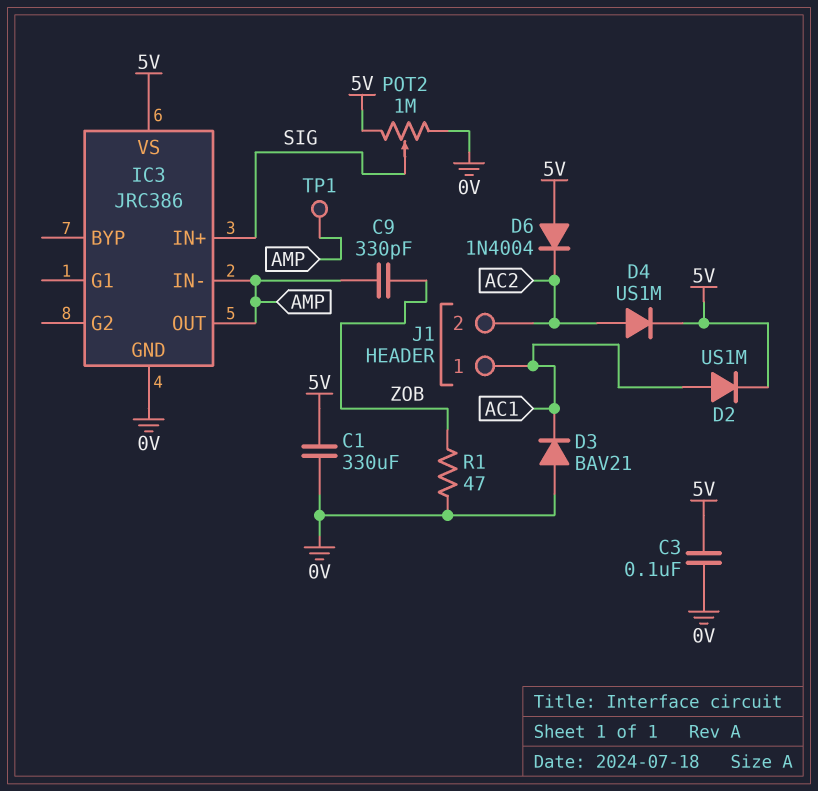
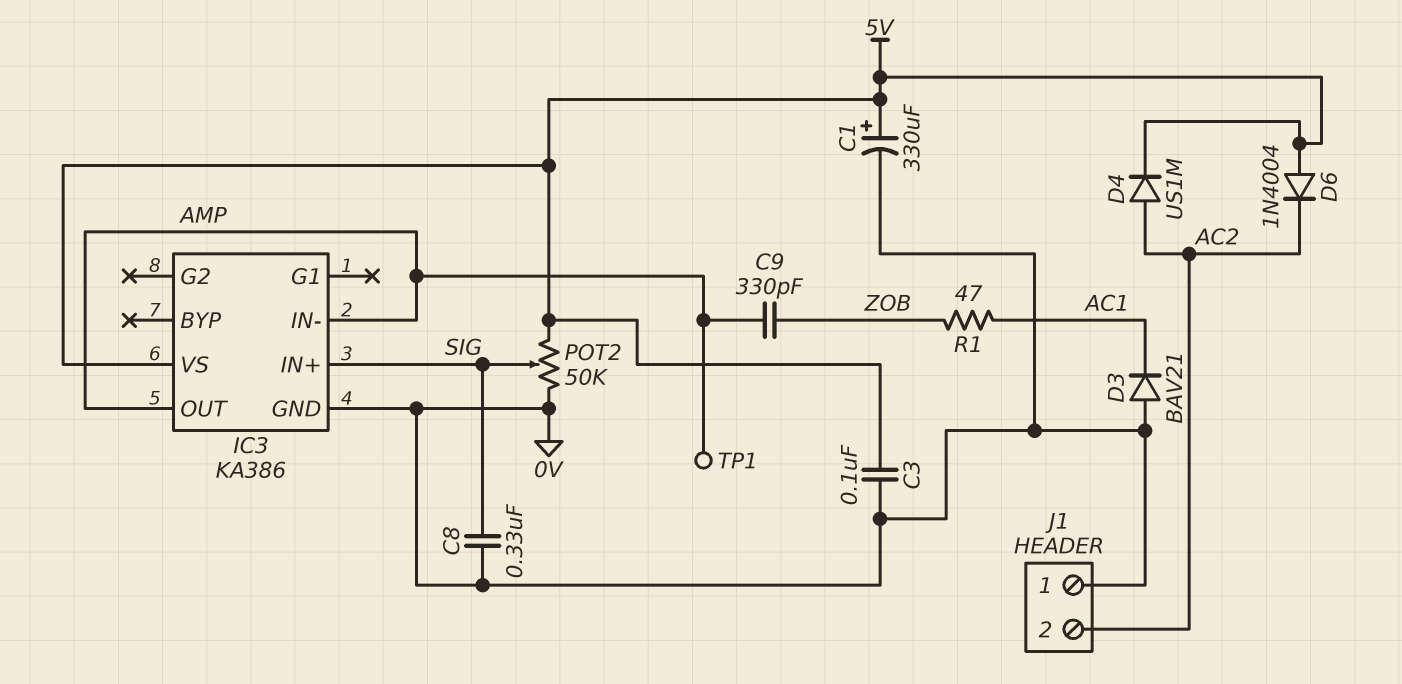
C1: 330uF (0V, 5V) -> 330uF (plus 5V, minus 0V)
C8: none -> 330nF (0V, SIG)
D2: diode US1M (A AC1, K 5V) -> none
IC3: JRC386 -> KA386
J1 pin 1: AC1 -> 0V
POT2: 1M (0V, 5V, wiper SIG) -> 50k (0V, 5V, wiper SIG)
R1: 47 (0V, ZOB) -> 47 (AC1, ZOB)

